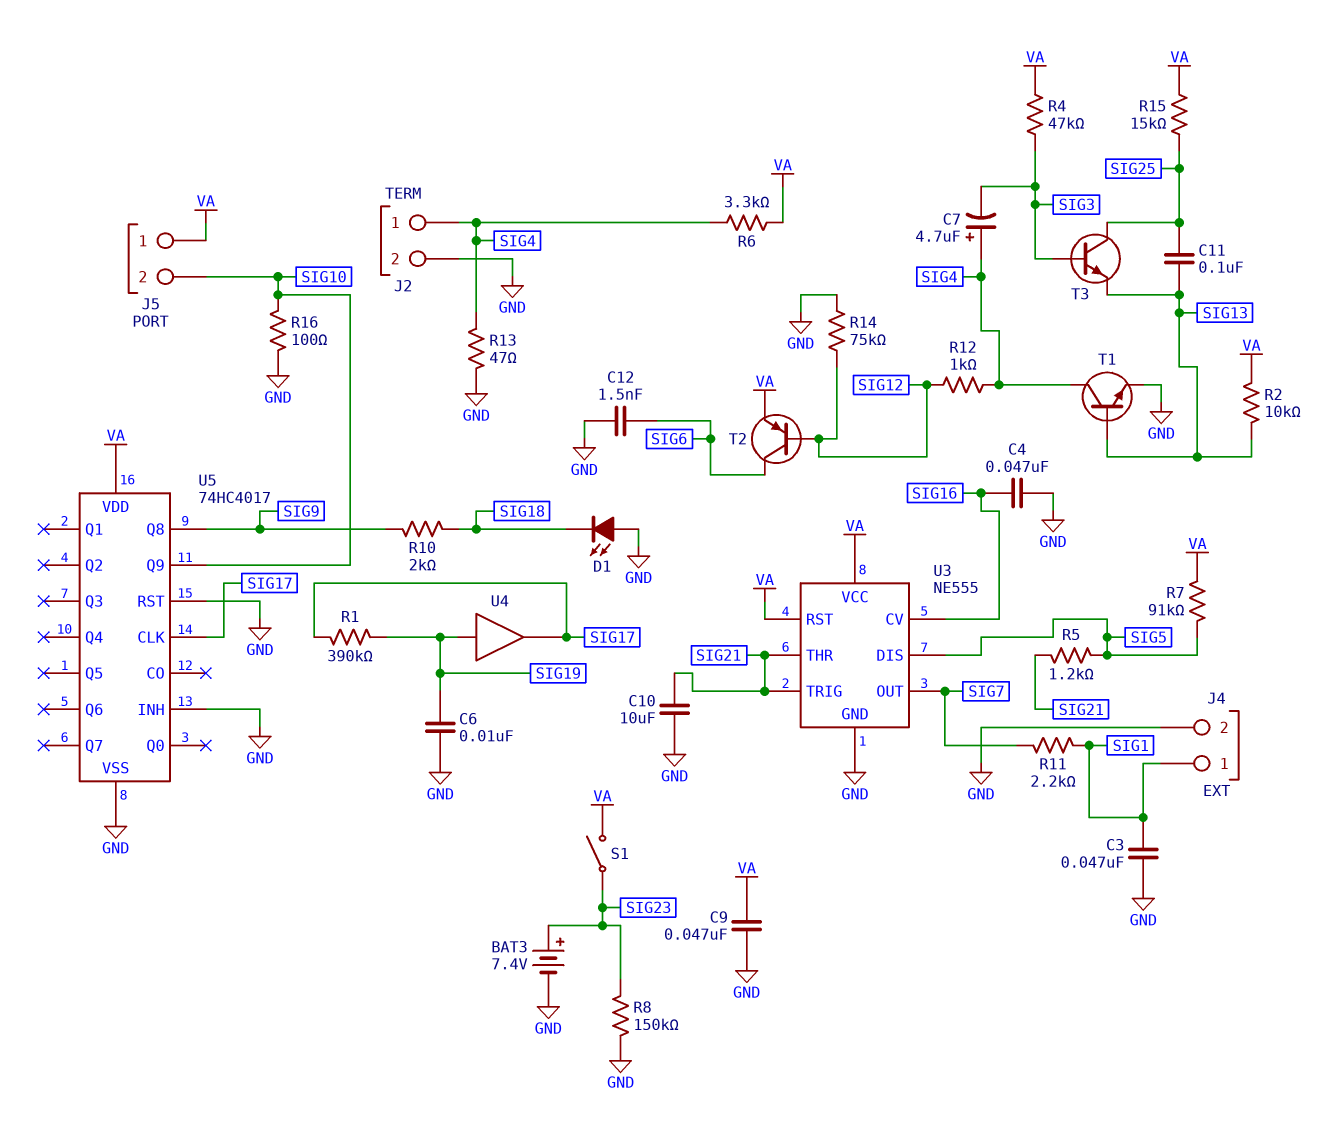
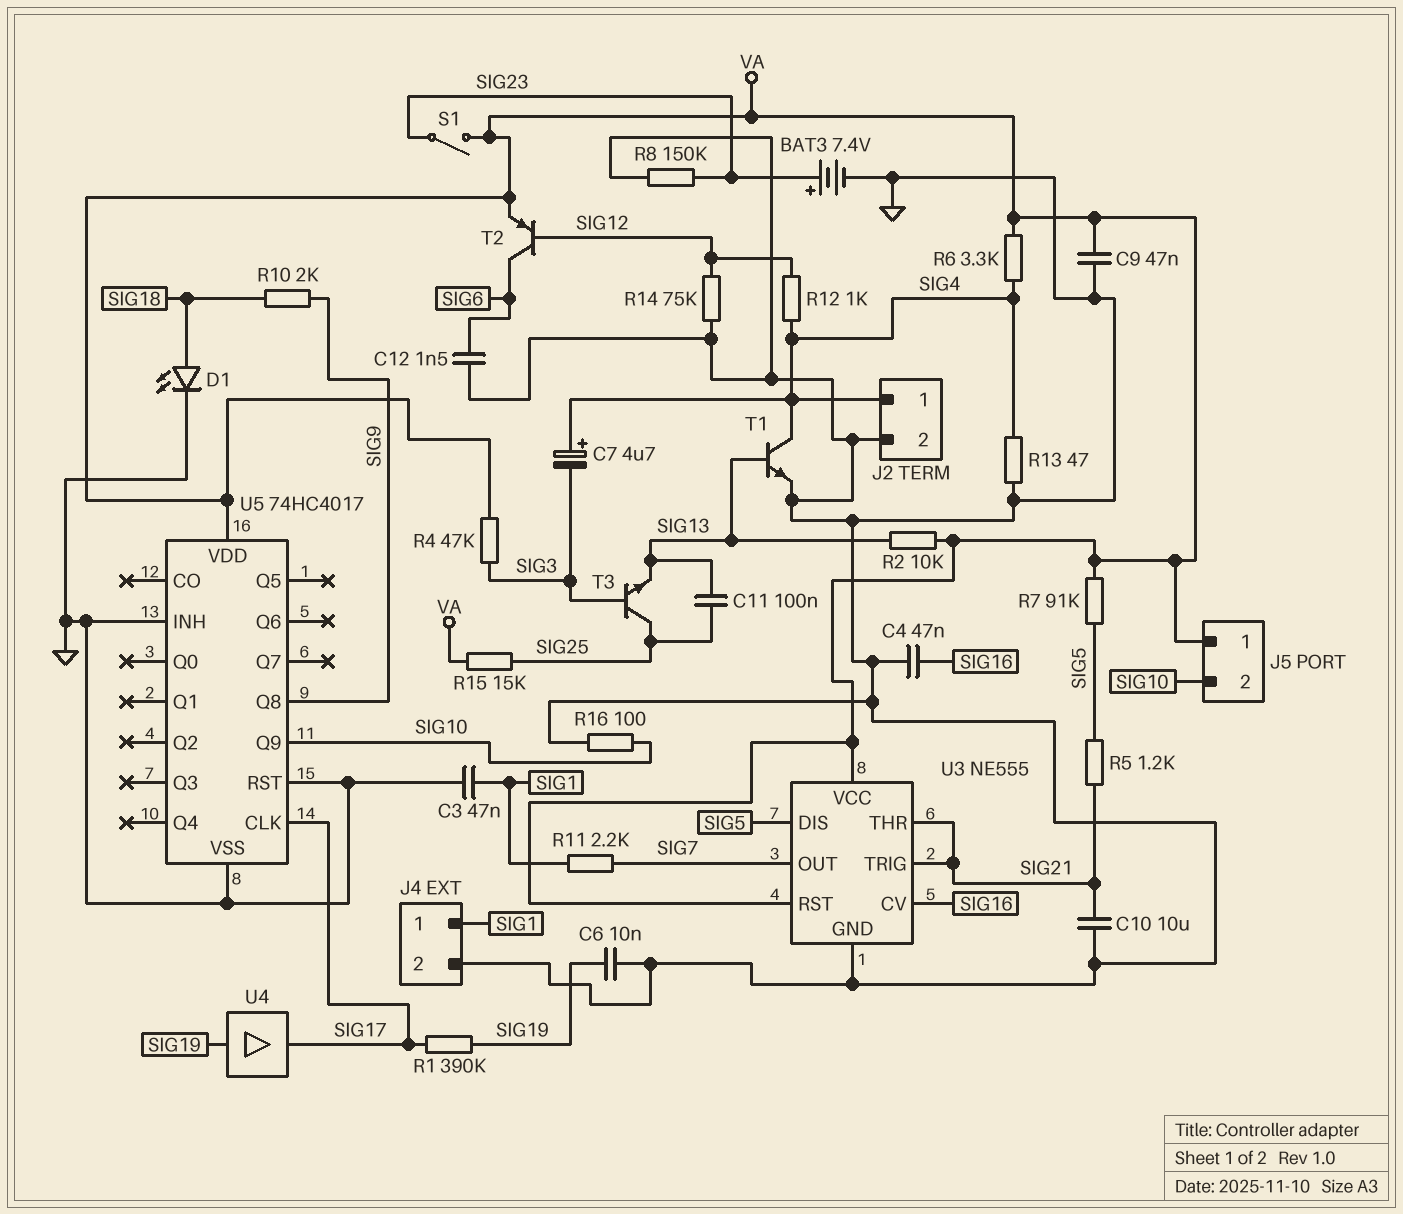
D1: LED (A GND, K SIG18) -> LED (A SIG18, K GND)

